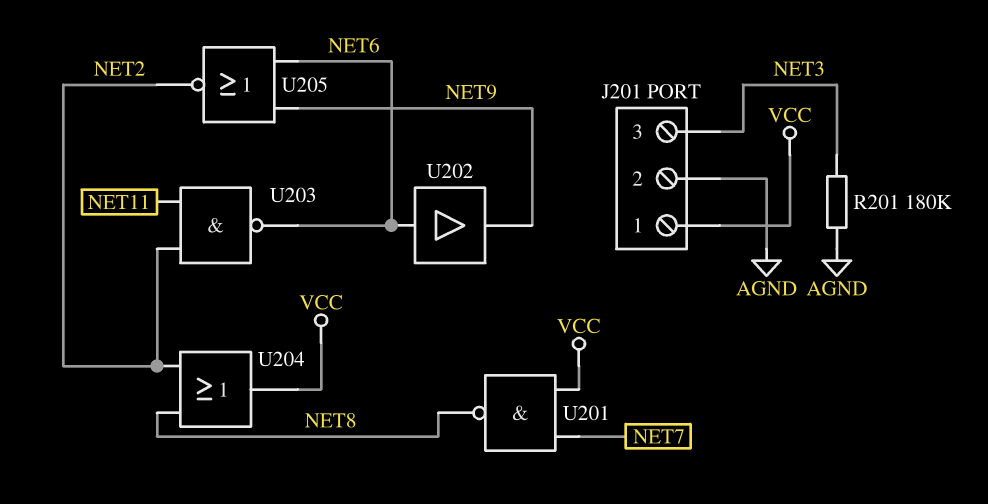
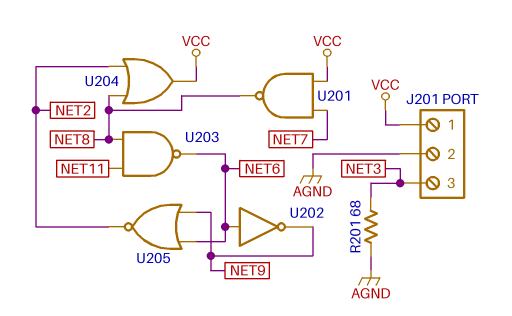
R201: 180k (AGND, NET3) -> 68 (AGND, NET3)
U202: buffer (in NET6, out NET9) -> NOT (in NET6, out NET9)
U203: NAND (in NET2, in NET11, out NET6) -> NAND (in NET8, in NET11, out NET6)

